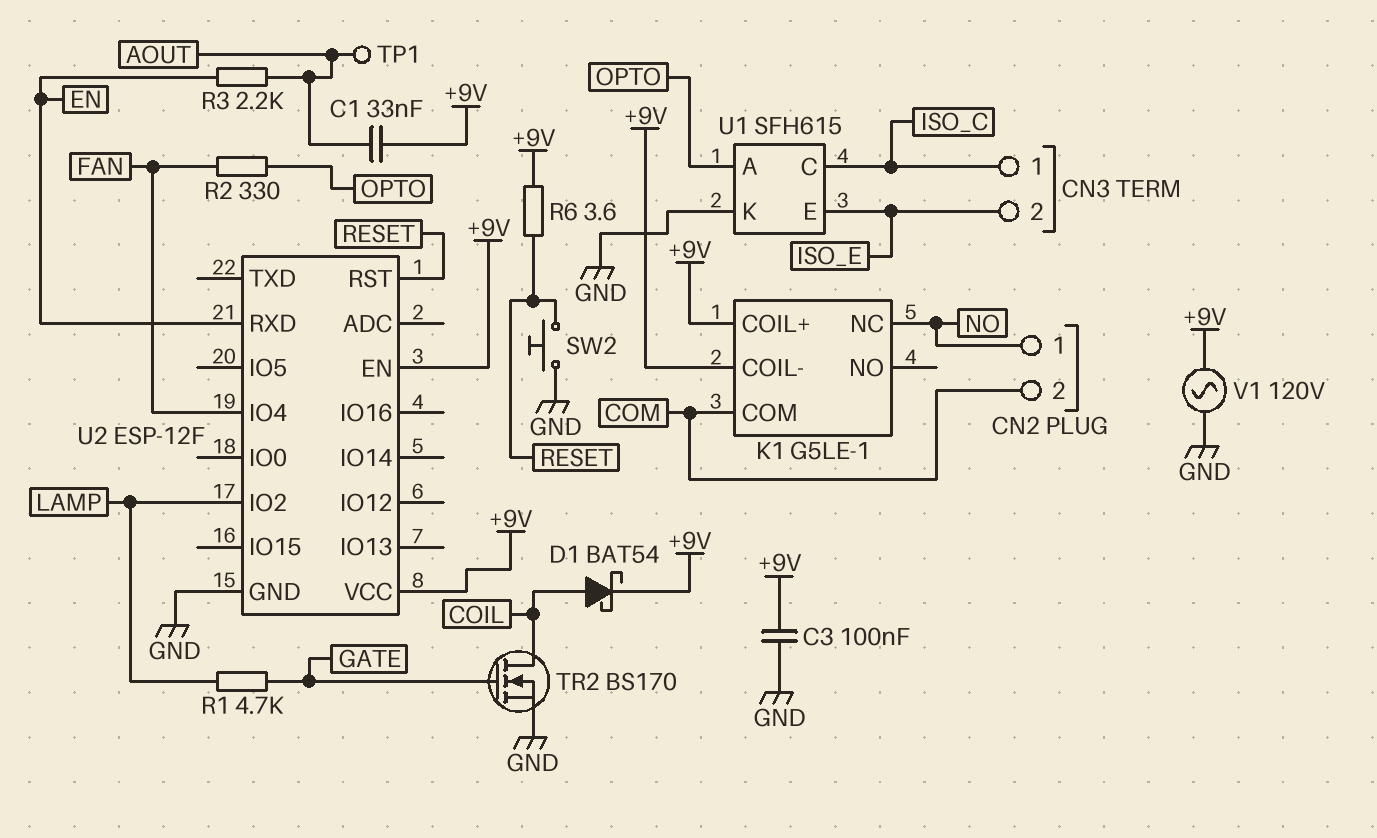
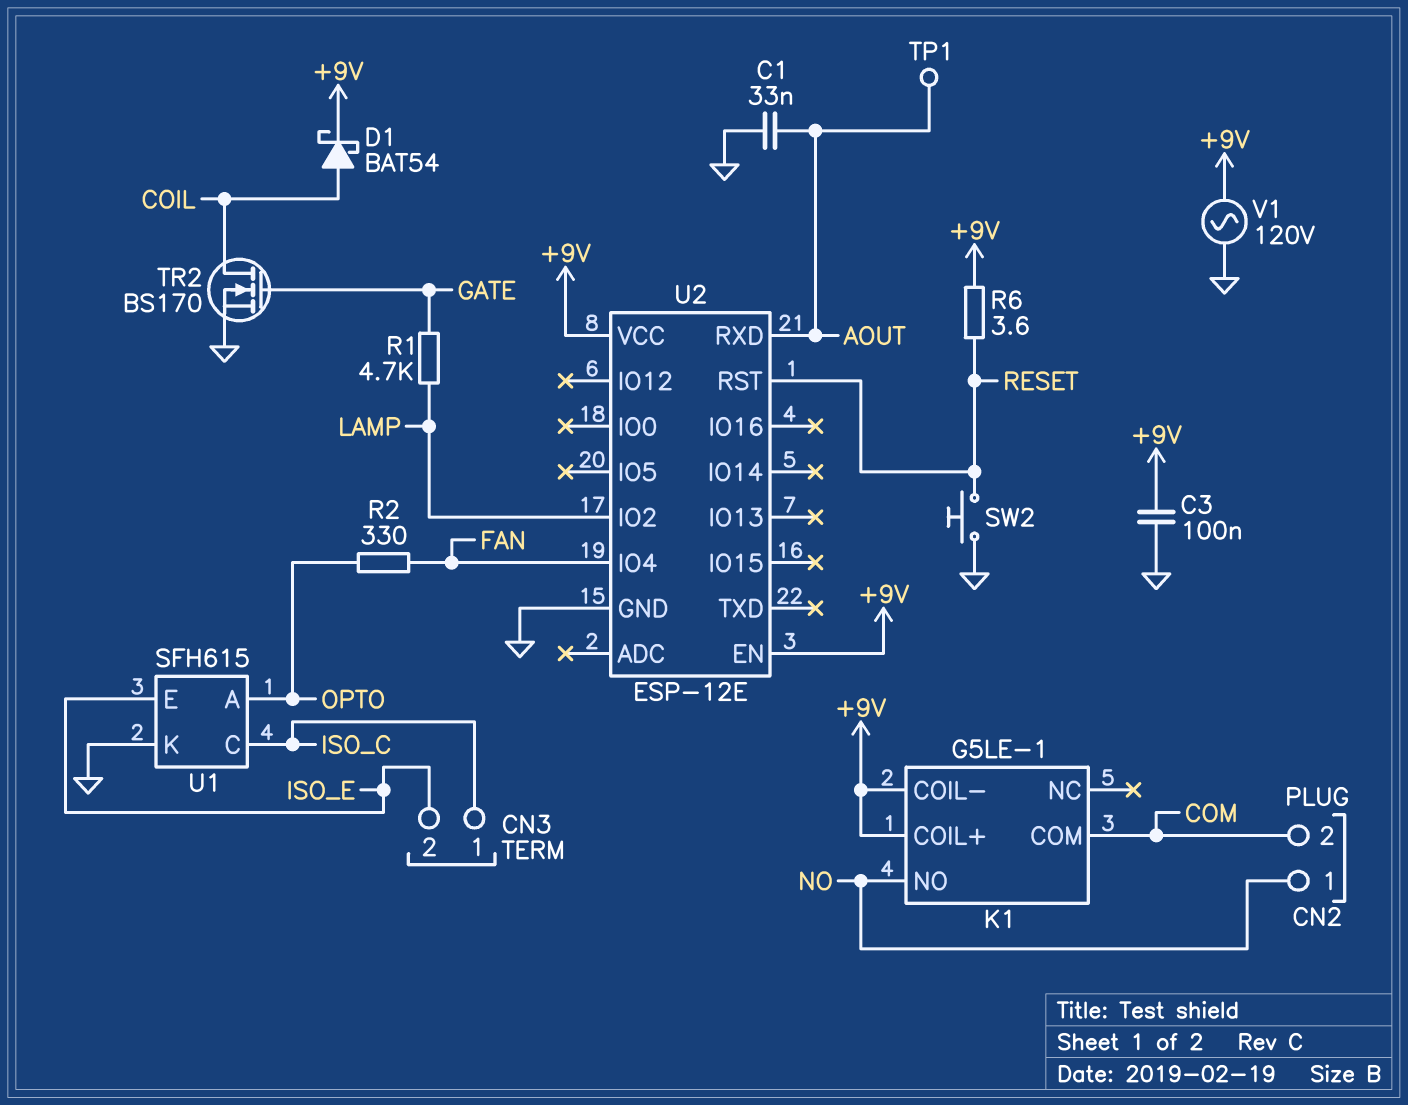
C1: 33nF (+9V, AOUT) -> 33nF (AOUT, GND)
K1 pin NC: NO -> none
K1 pin NO: none -> NO
R3: 2.2k (AOUT, EN) -> none
U2: ESP-12F -> ESP-12E
U2 pin RXD: EN -> AOUT

